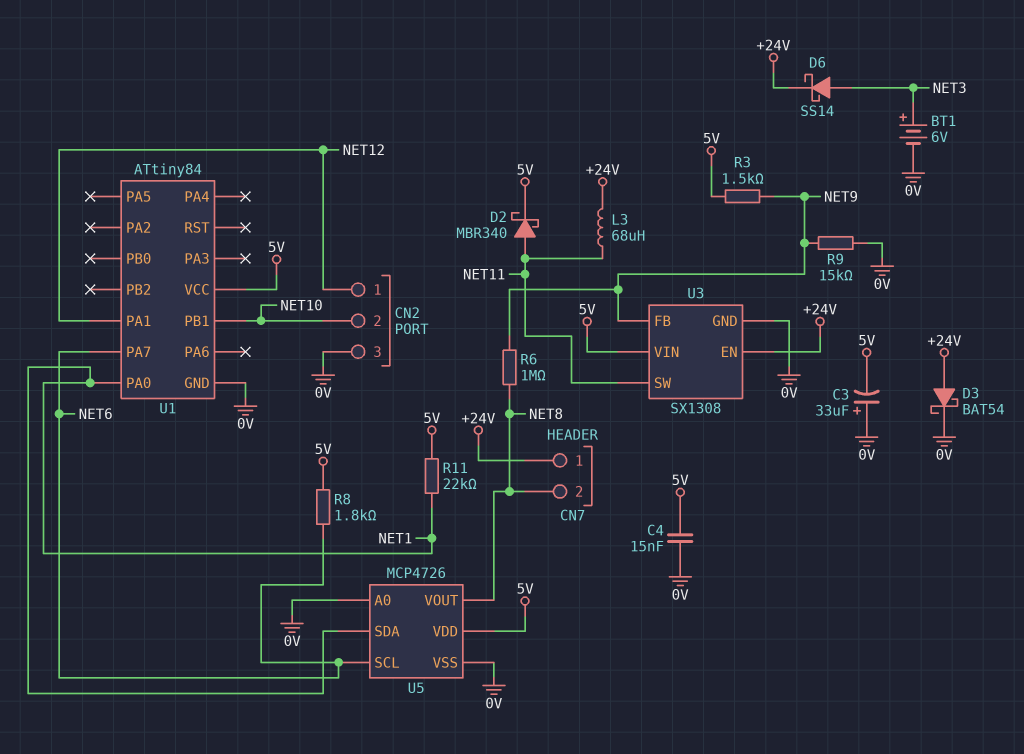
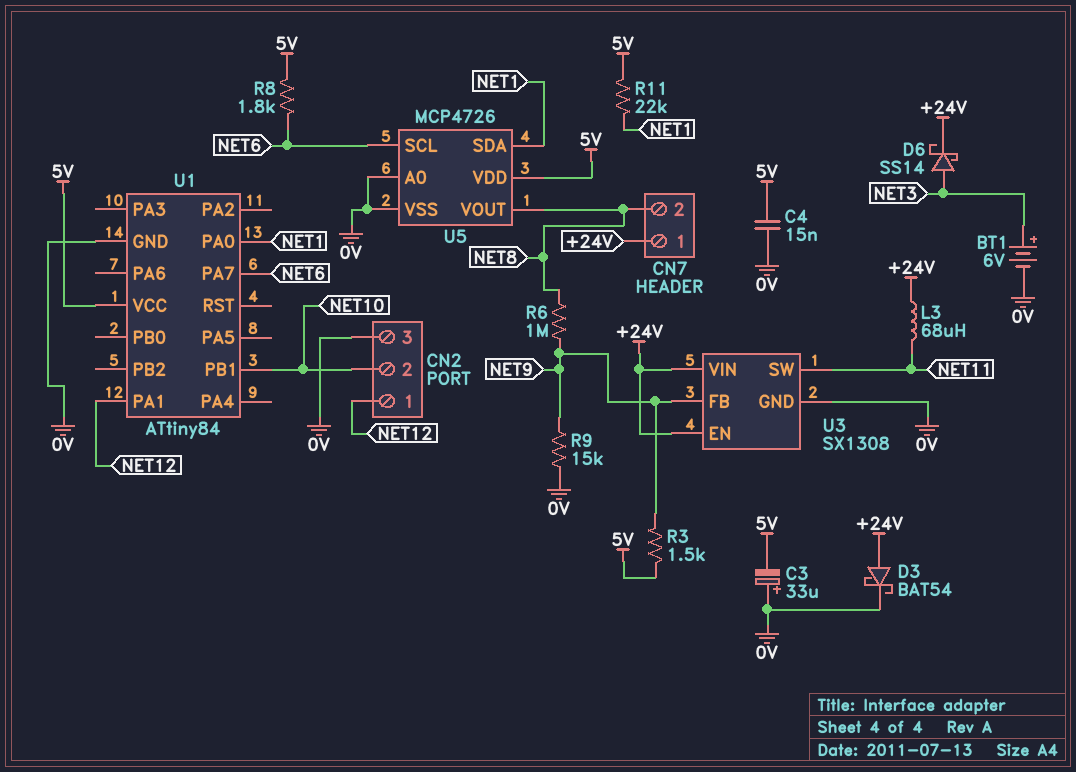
D2: schottky MBR340 (A NET11, K 5V) -> none
U3 pin VIN: 5V -> +24V

